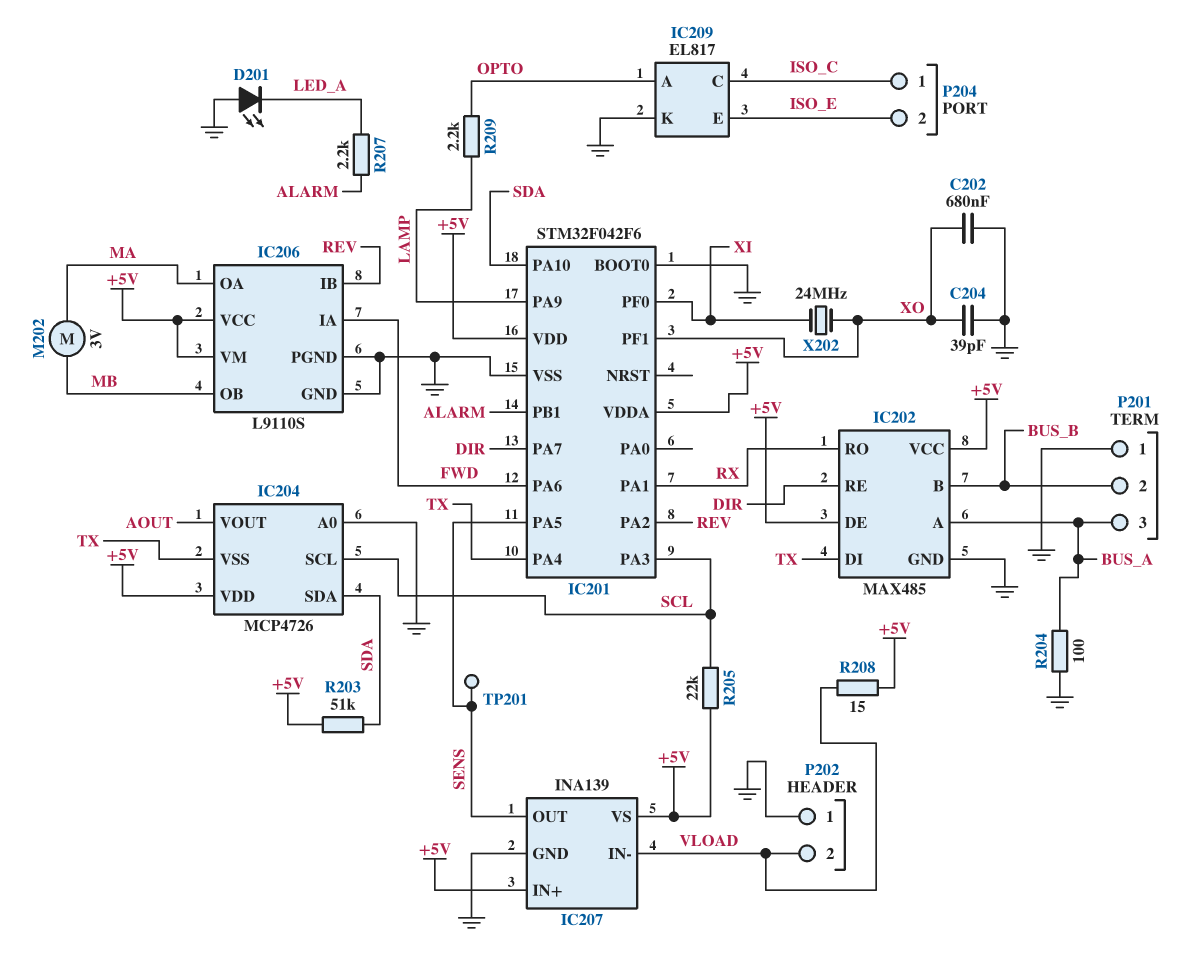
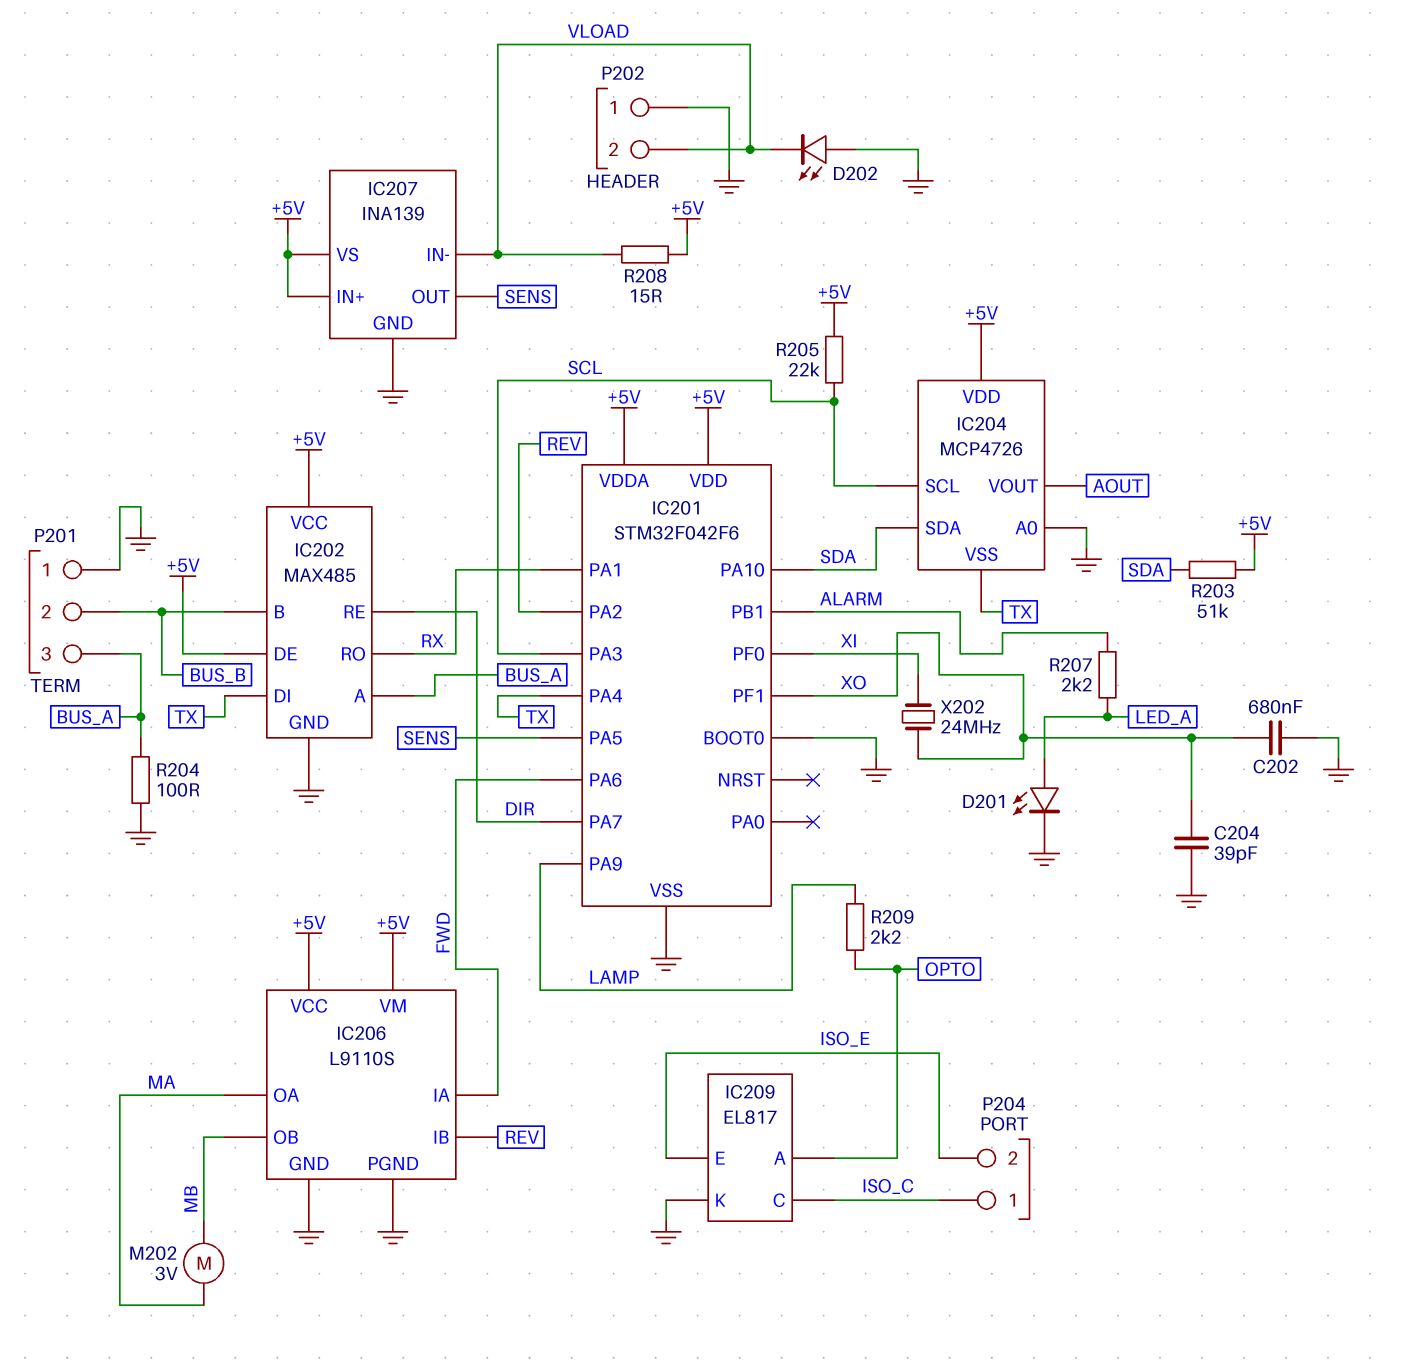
D201: LED (A GND, K LED_A) -> LED (A LED_A, K GND)
D202: none -> LED (A GND, K VLOAD)
TP201: test point (SENS) -> none

